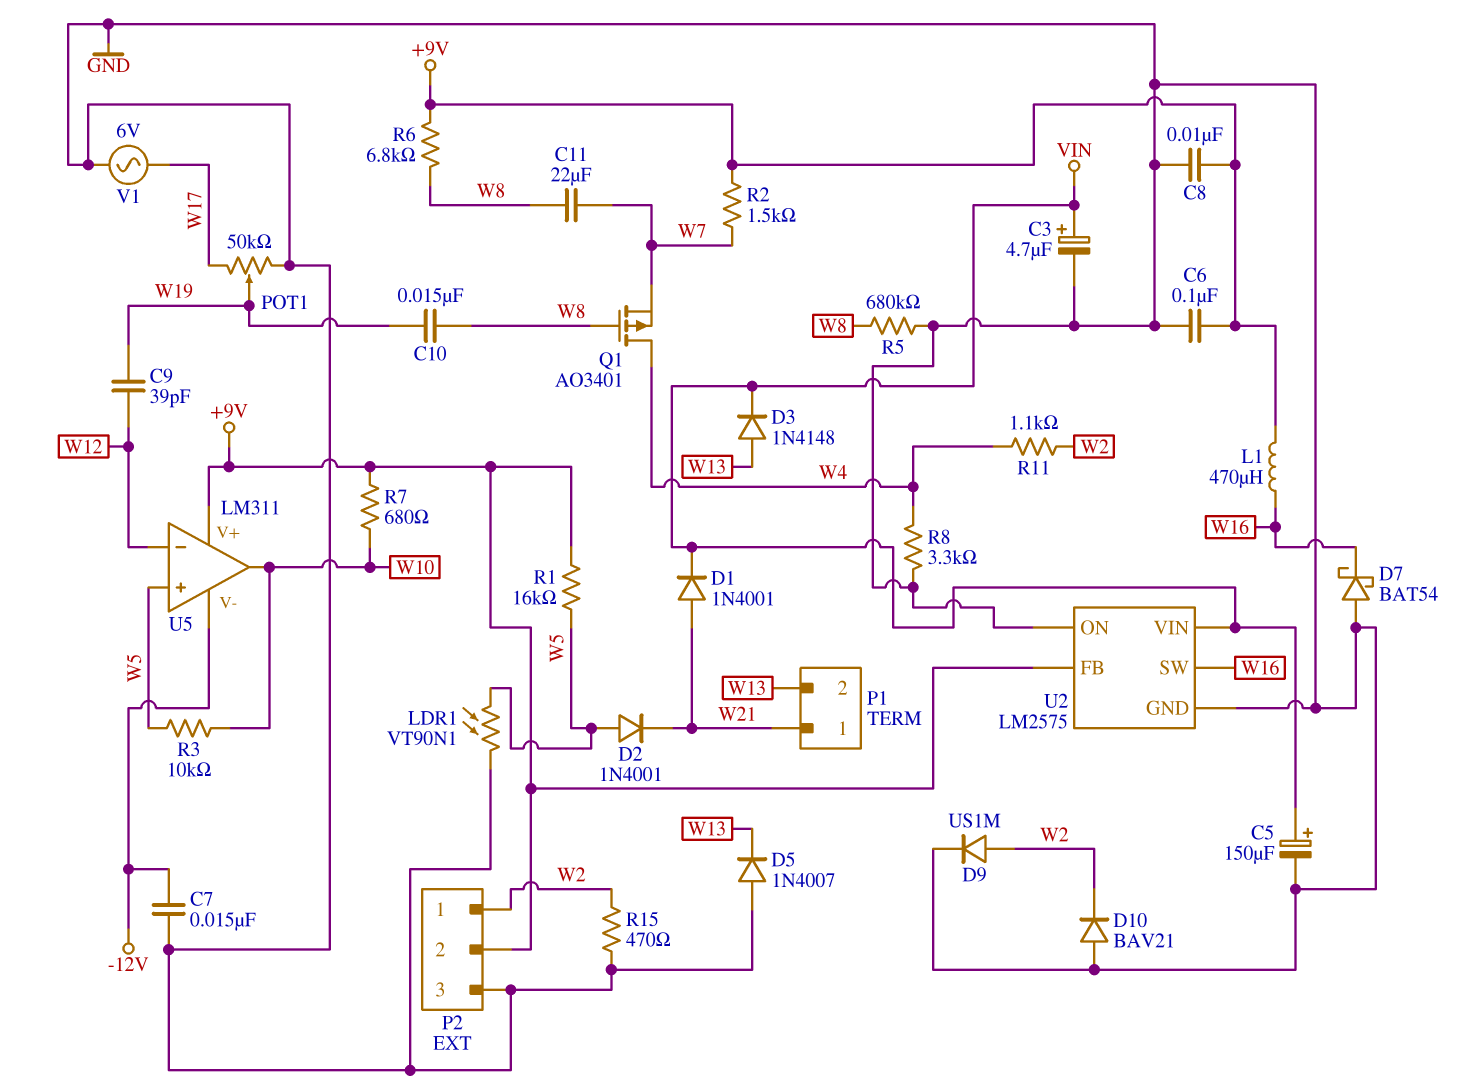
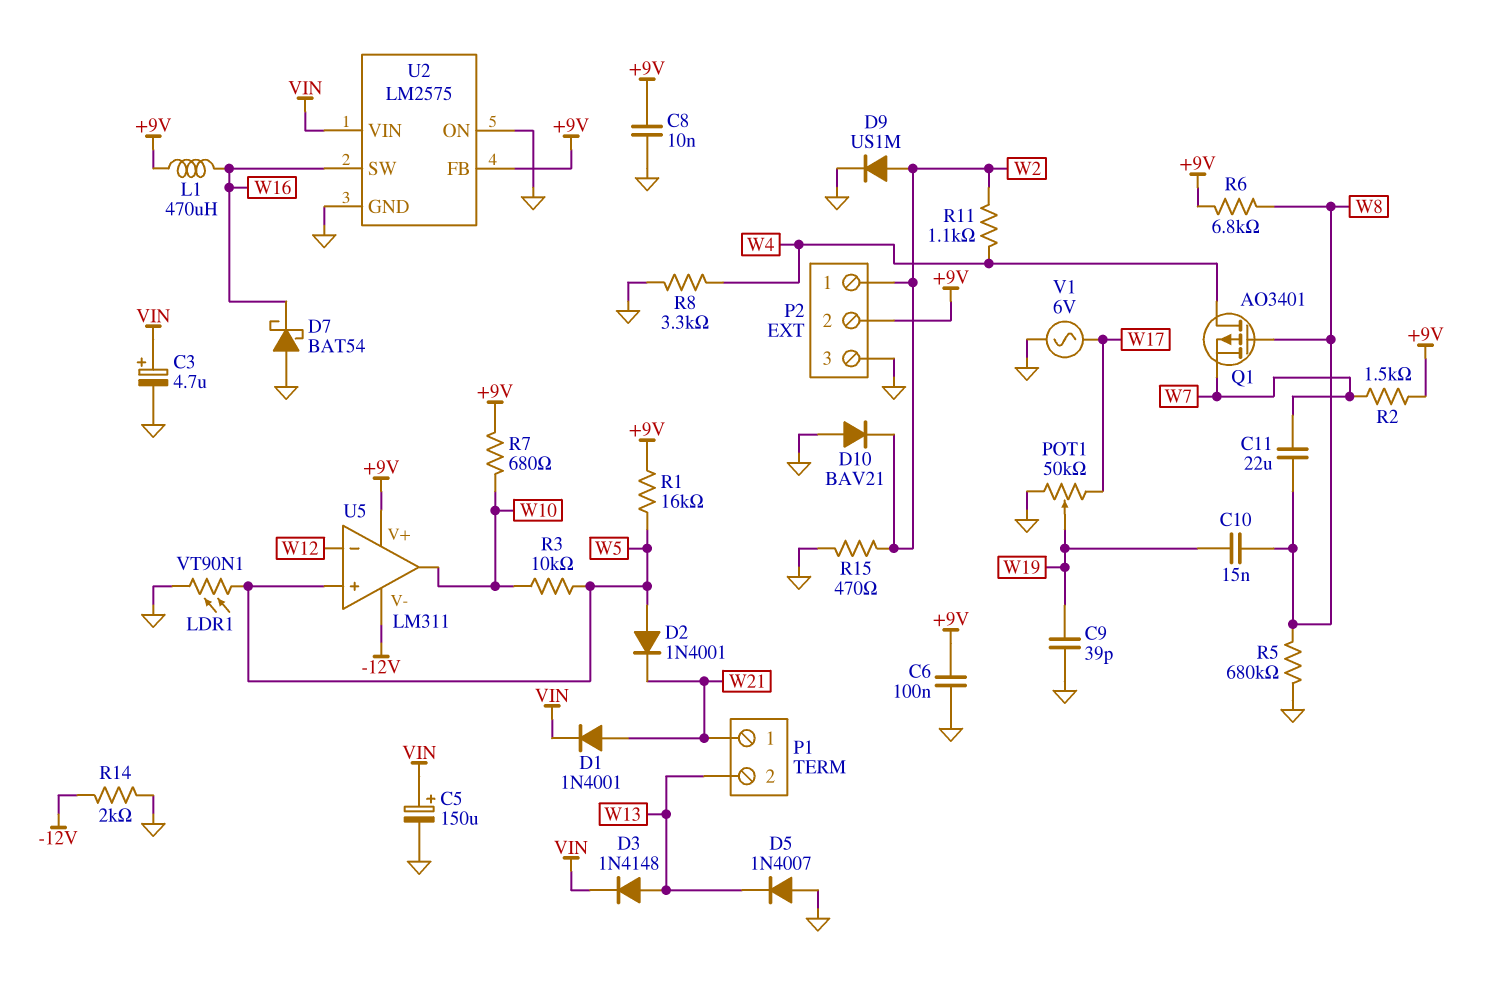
C7: 15nF (-12V, GND) -> none
C9: 39pF (W12, W19) -> 39pF (GND, W19)
R14: none -> 2k (-12V, GND)

